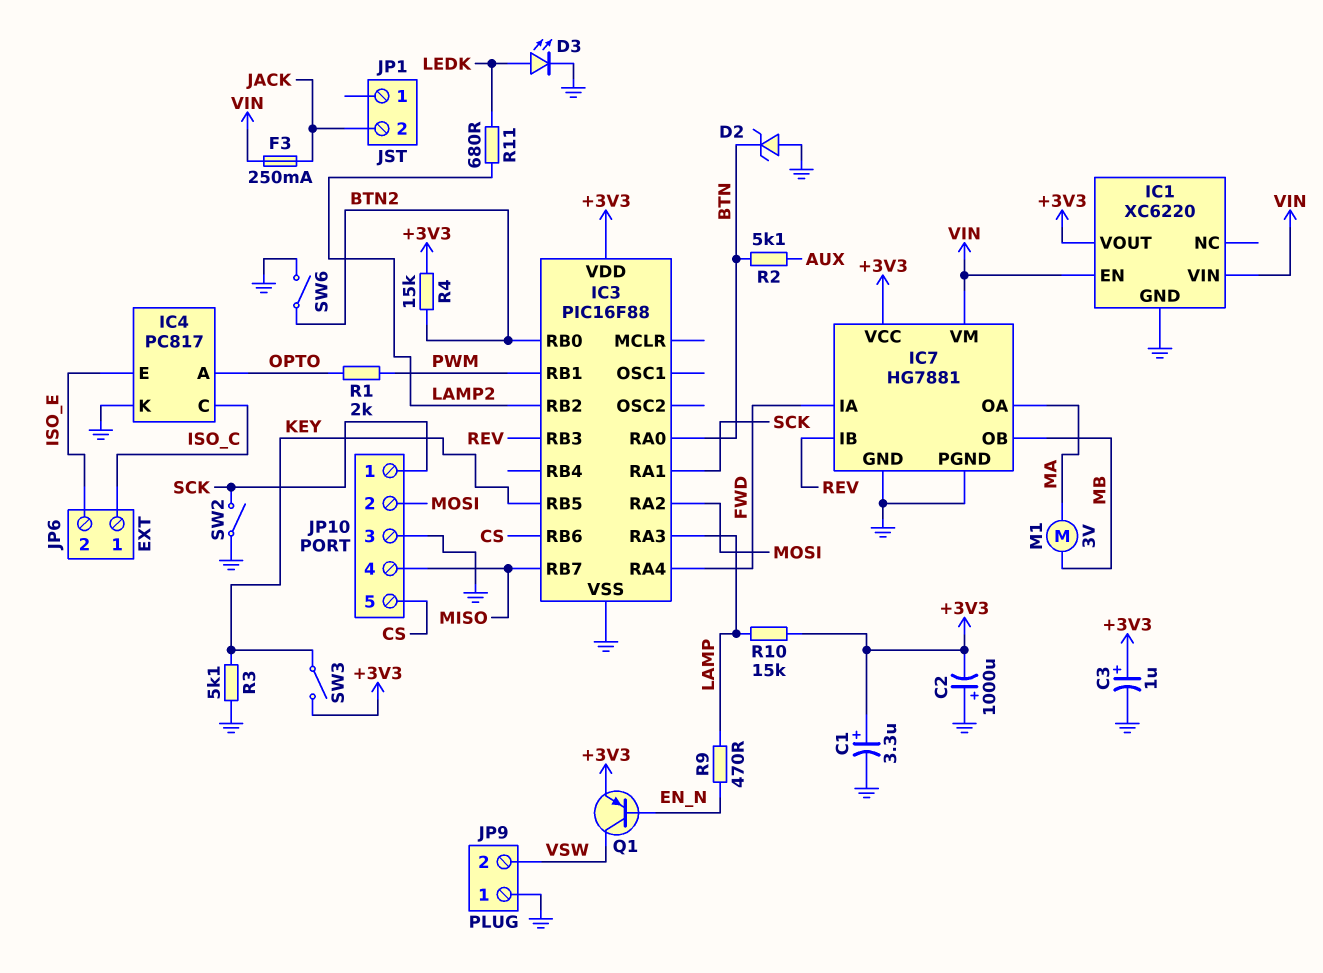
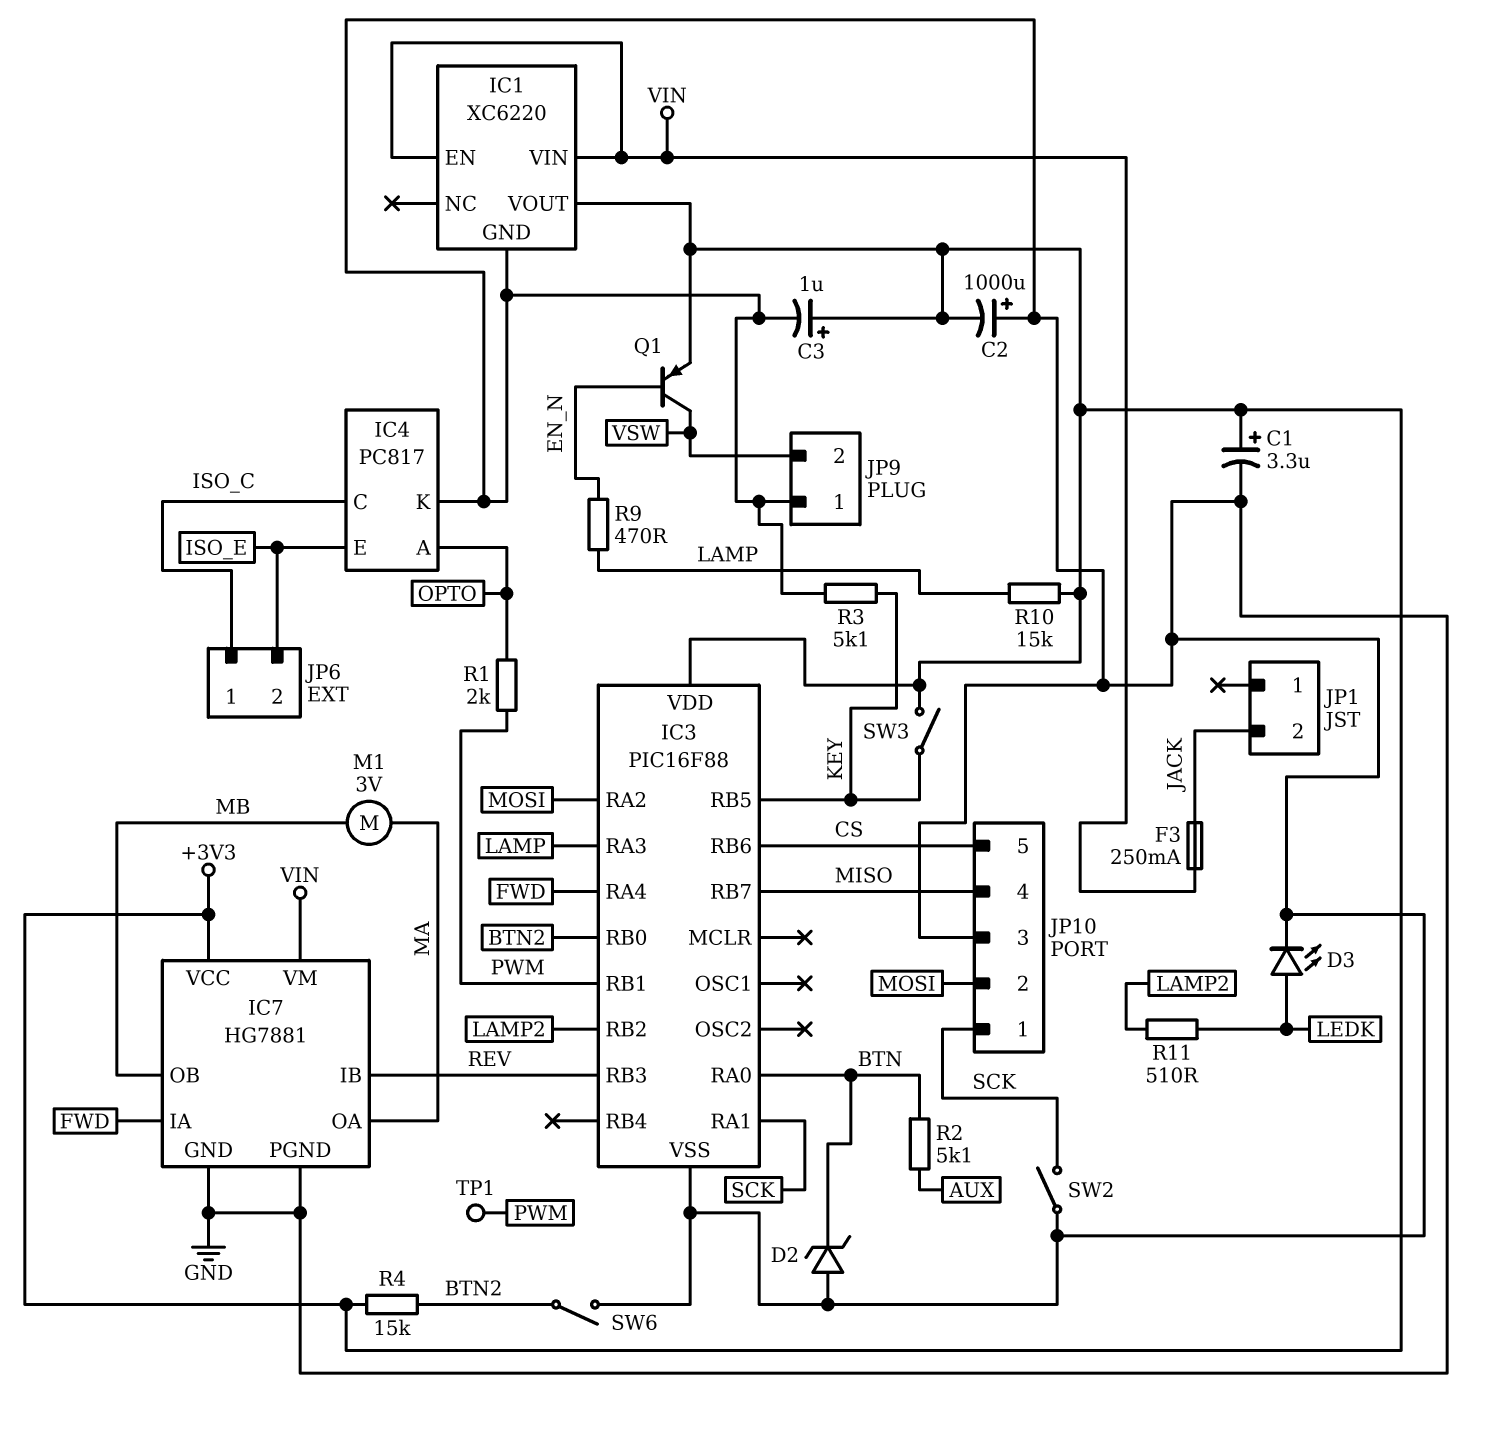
R11: 680 (LAMP2, LEDK) -> 510 (LAMP2, LEDK)
TP1: none -> test point (PWM)

